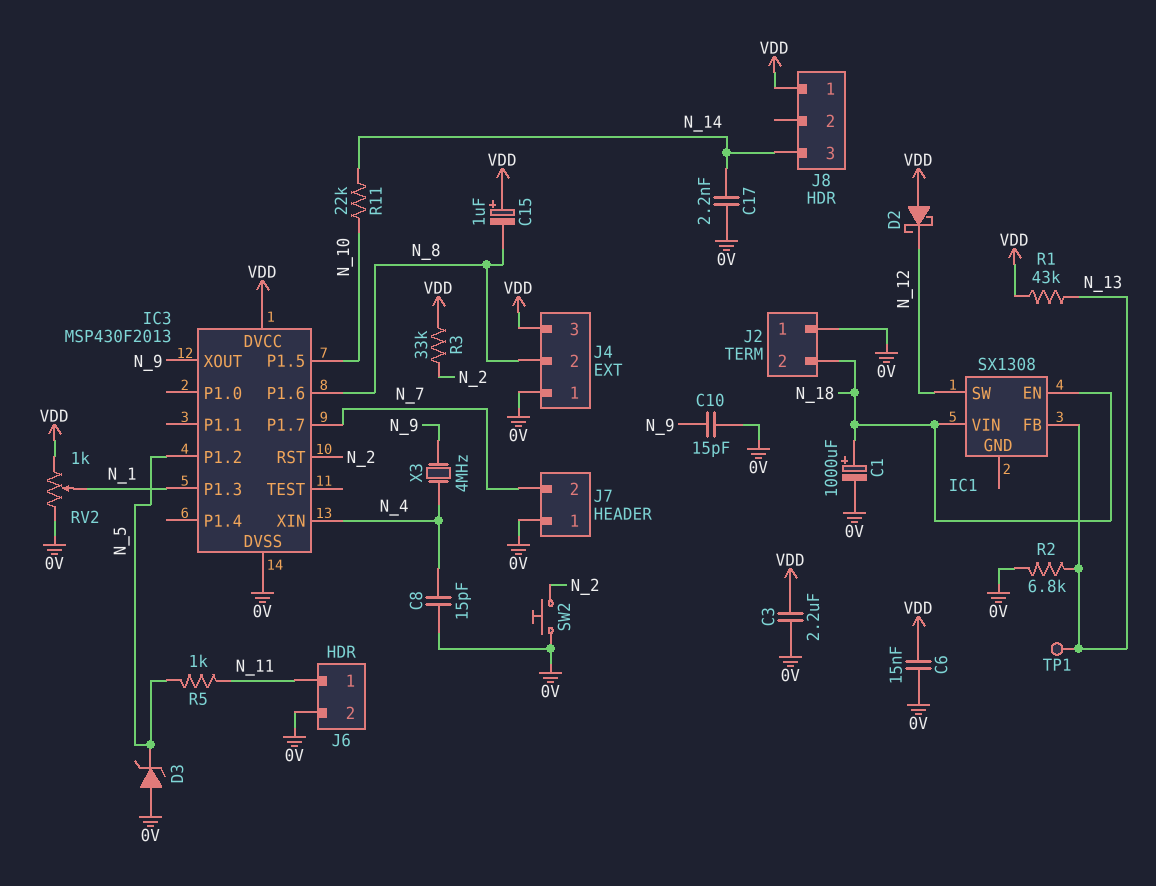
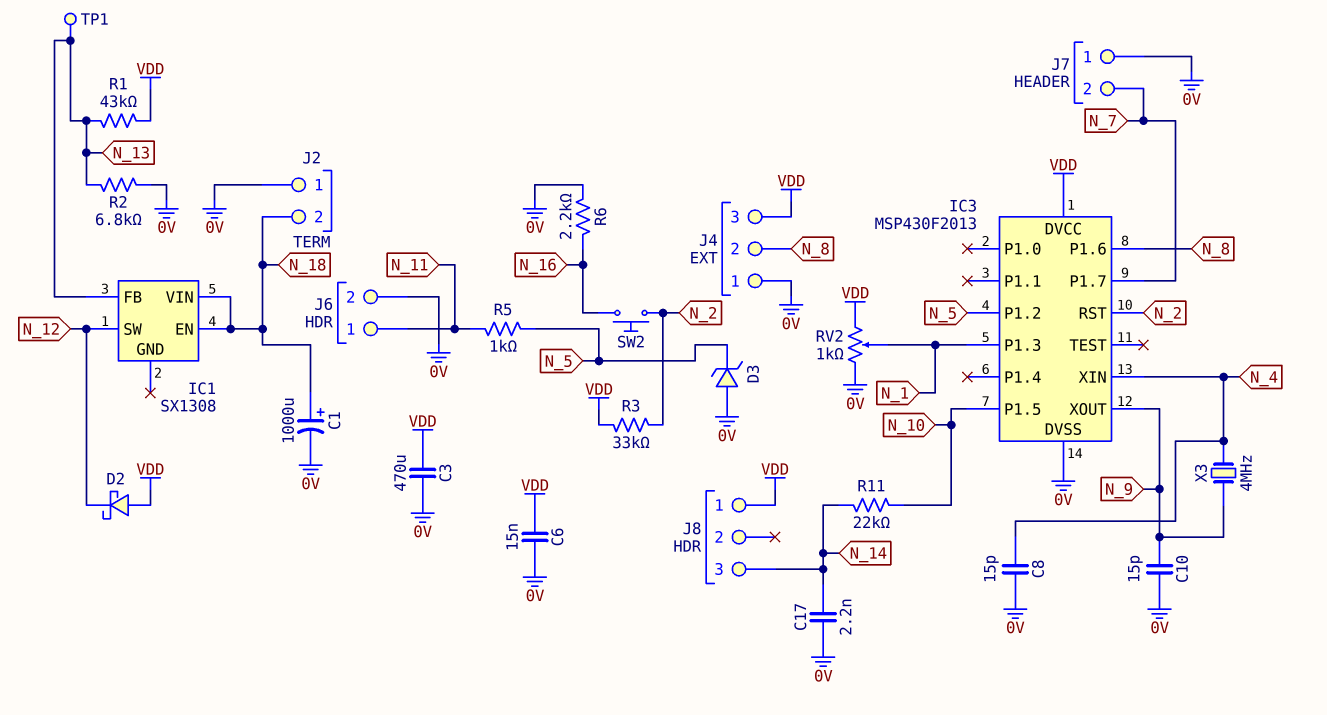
C3: 2.2uF (0V, VDD) -> 470uF (0V, VDD)
C15: 1uF (plus VDD, minus N_8) -> none
R6: none -> 2.2k (0V, N_16)
SW2: button (0V, N_2) -> button (N_2, N_16)

